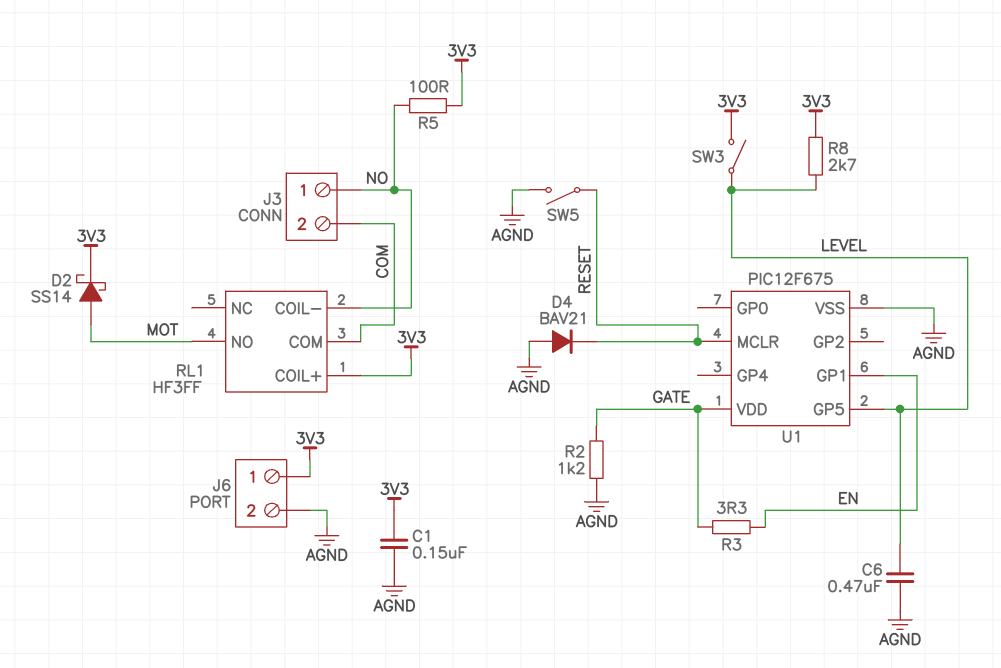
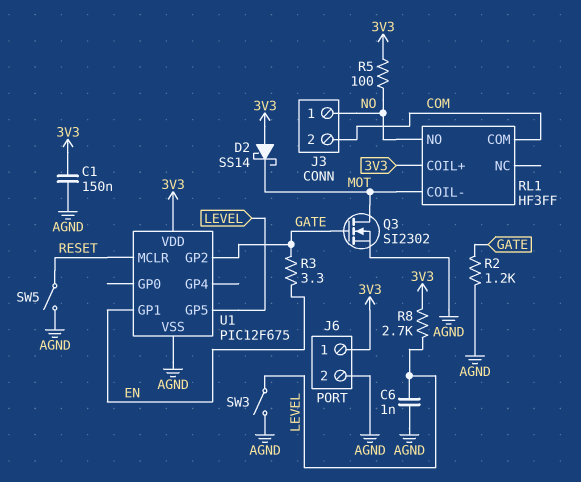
C6: 470nF (AGND, LEVEL) -> 1nF (AGND, LEVEL)
D2: schottky SS14 (A MOT, K 3V3) -> schottky SS14 (A 3V3, K MOT)
D4: diode BAV21 (A AGND, K RESET) -> none
Q3: none -> NMOS SI2302 (G GATE, D MOT, S AGND)
RL1 pin COIL-: NO -> MOT
RL1 pin NO: MOT -> NO
SW3: switch (3V3, LEVEL) -> switch (AGND, LEVEL)
U1 pin GP2: none -> GATE
U1 pin VDD: GATE -> 3V3

